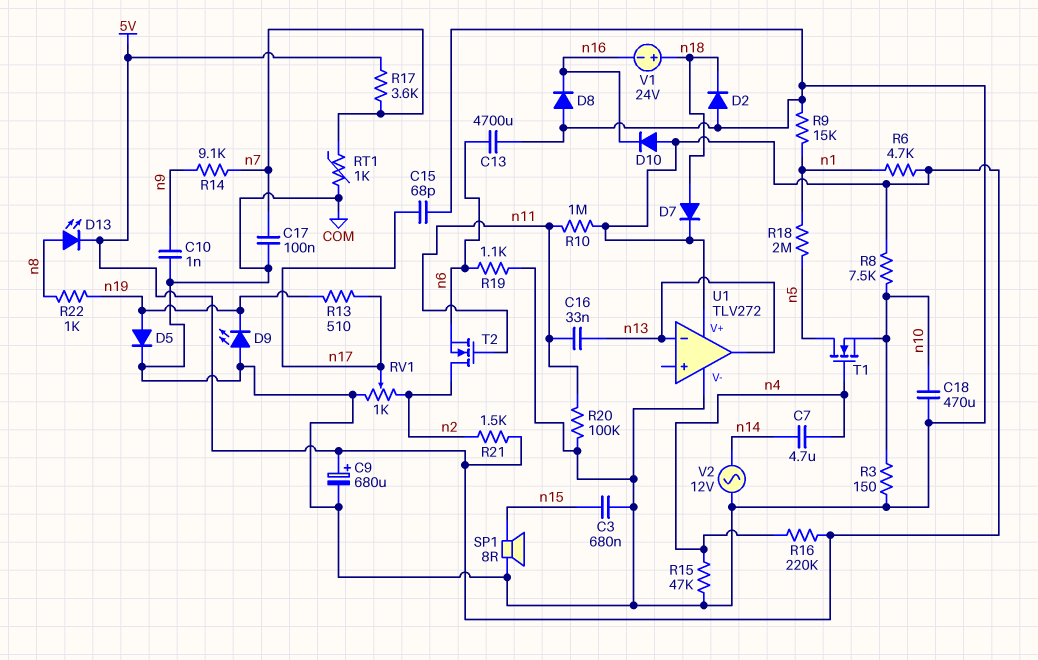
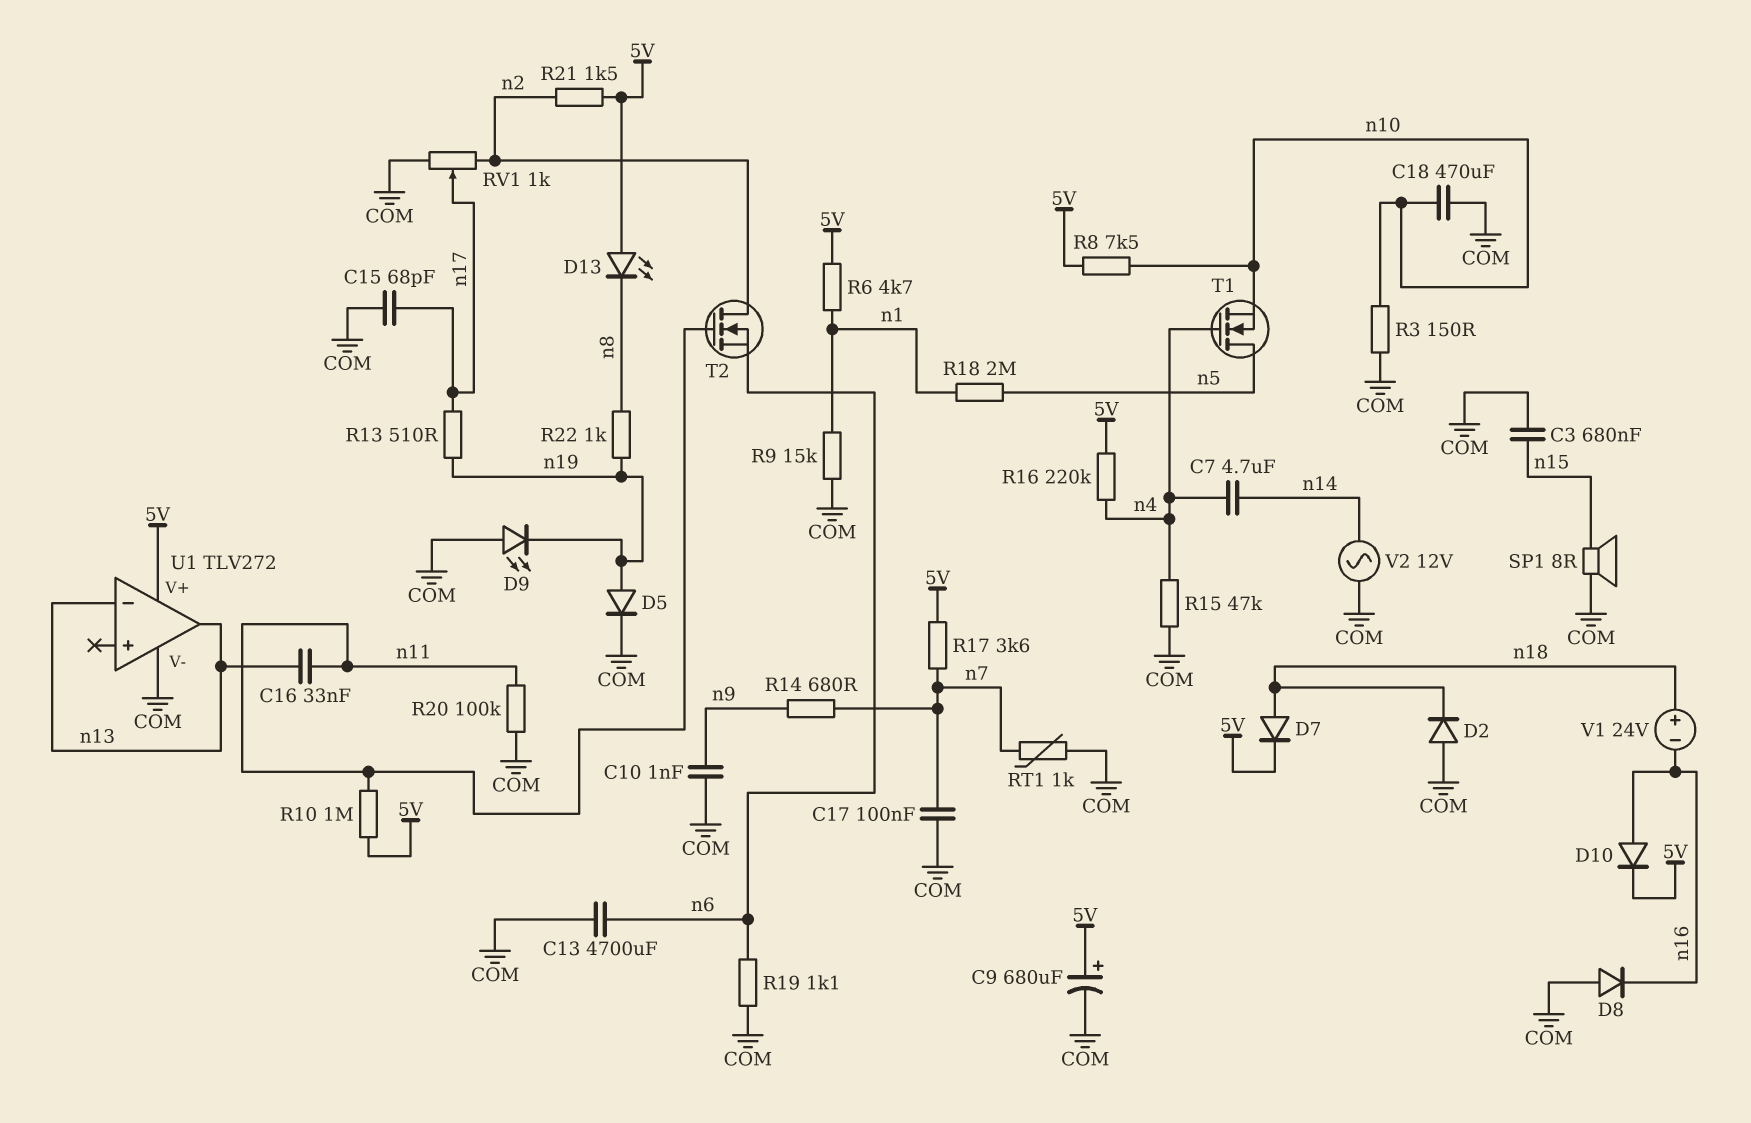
D10: diode (A 5V, K n16) -> diode (A n16, K 5V)
D13: LED (A n8, K 5V) -> LED (A 5V, K n8)
R14: 9.1k (n7, n9) -> 680 (n7, n9)

